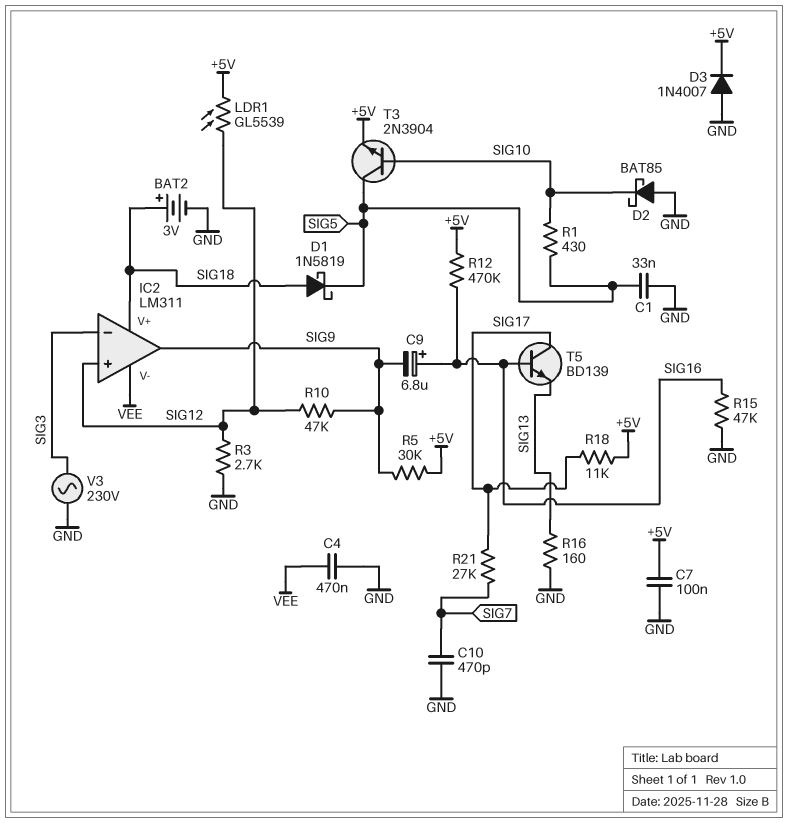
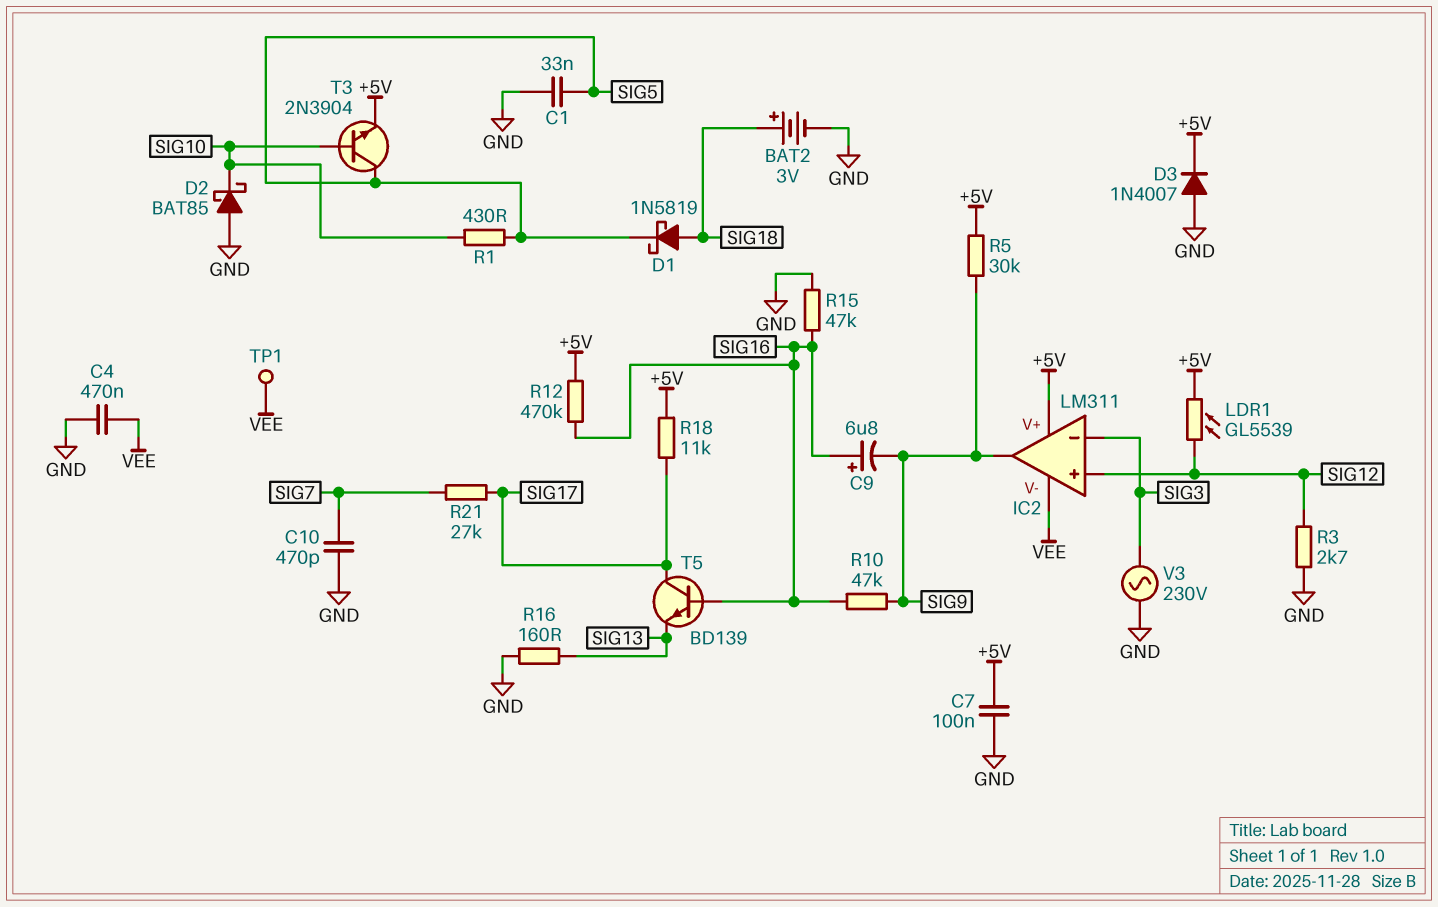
IC2 pin V+: SIG18 -> +5V
R10: 47k (SIG9, SIG12) -> 47k (SIG9, SIG16)
TP1: none -> test point (VEE)

